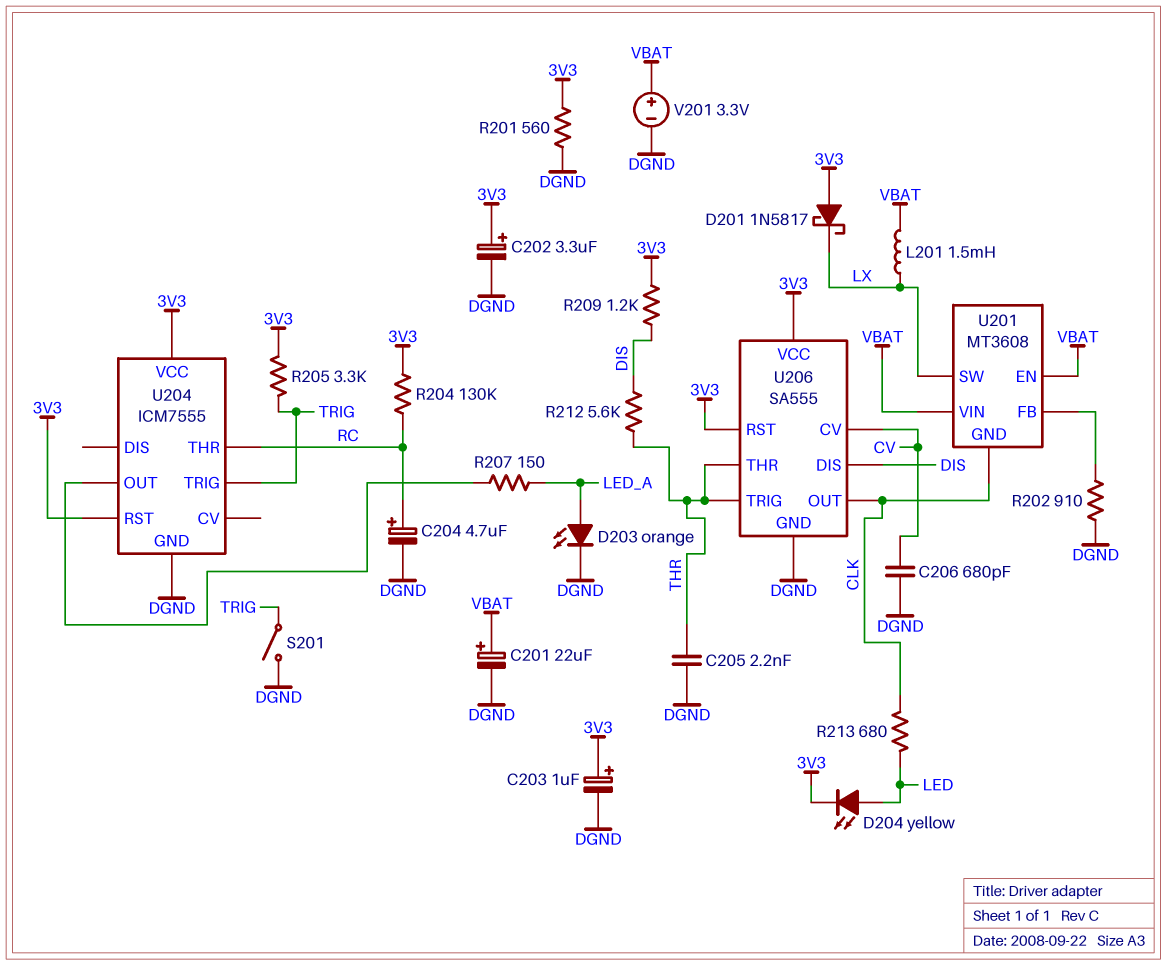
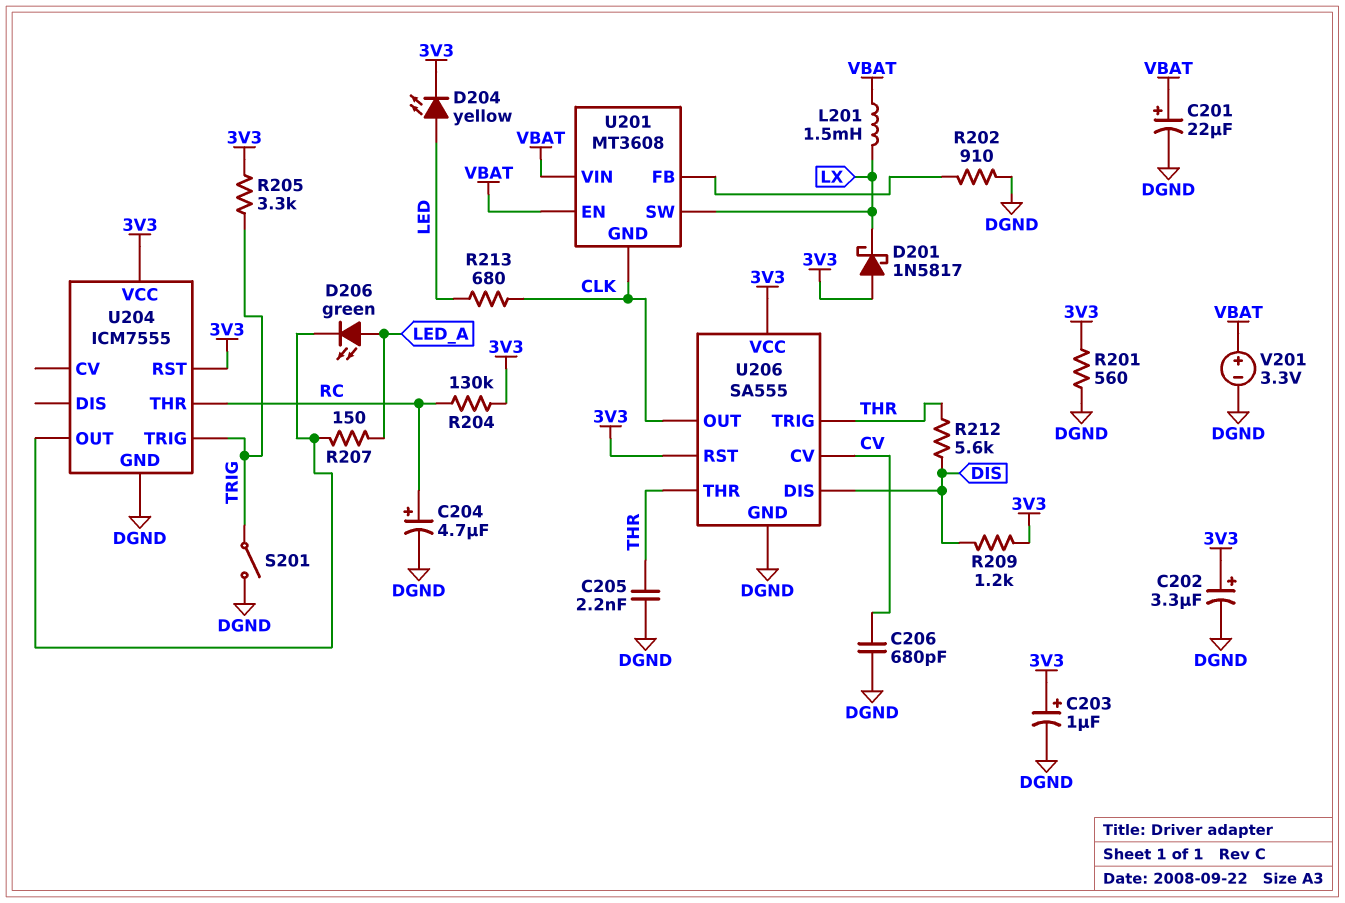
D203: LED orange (A LED_A, K DGND) -> none
D206: none -> LED green (A LED_A, K U204/OUT)

